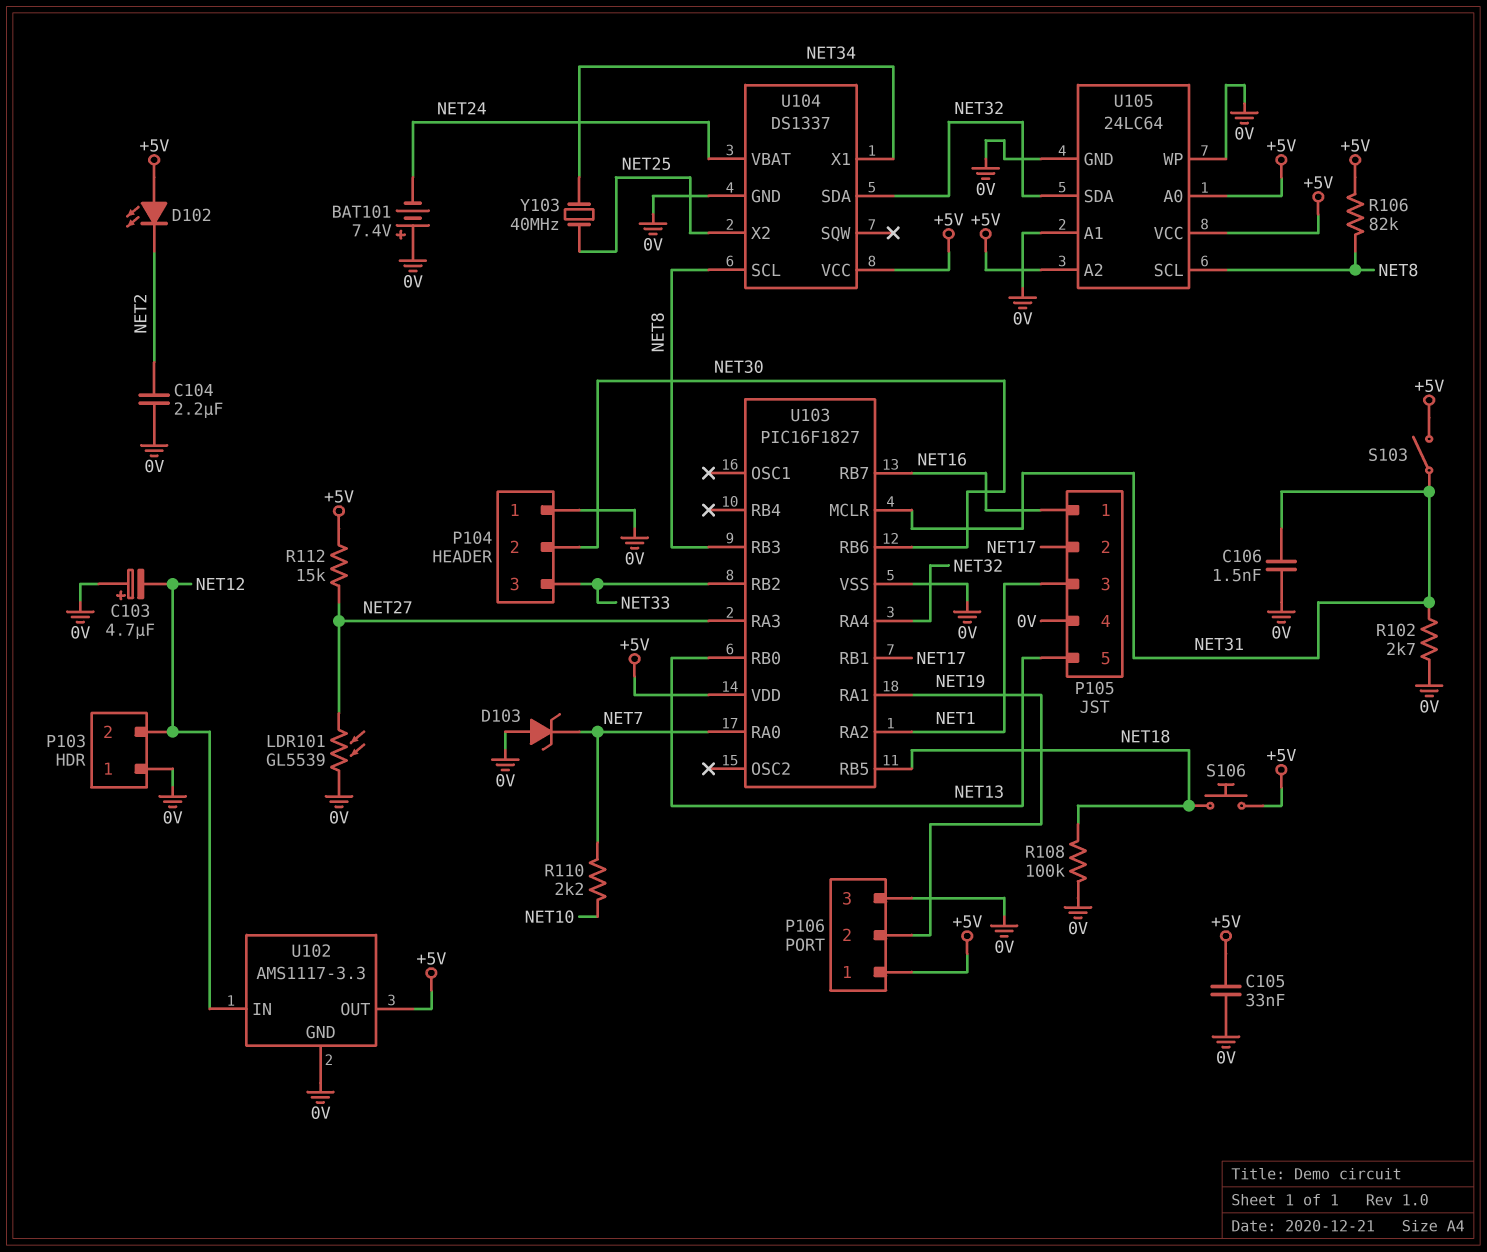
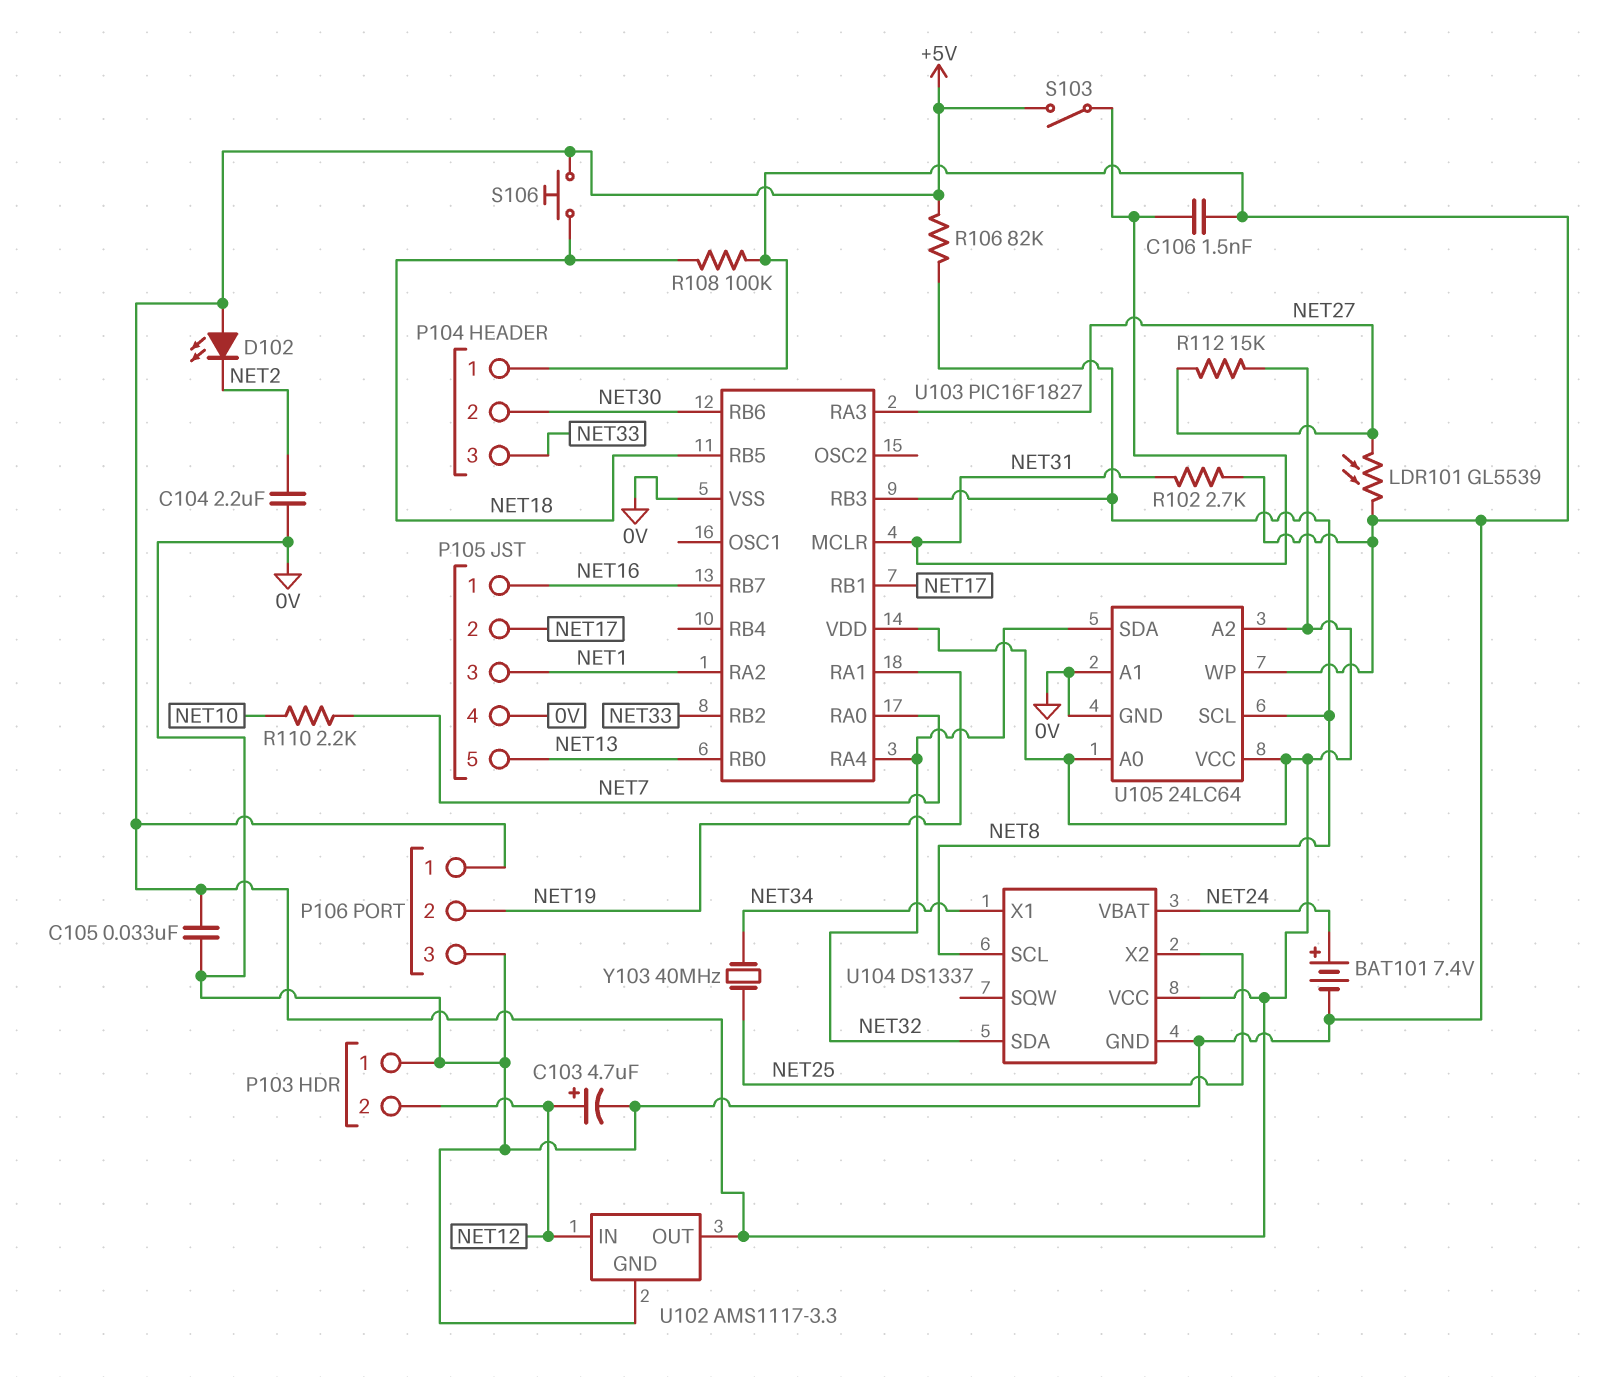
BAT101: 7.4V (plus 0V, minus NET24) -> 7.4V (plus NET24, minus 0V)
C103: 4.7uF (plus 0V, minus NET12) -> 4.7uF (plus NET12, minus 0V)
D103: zener (A 0V, K NET7) -> none

